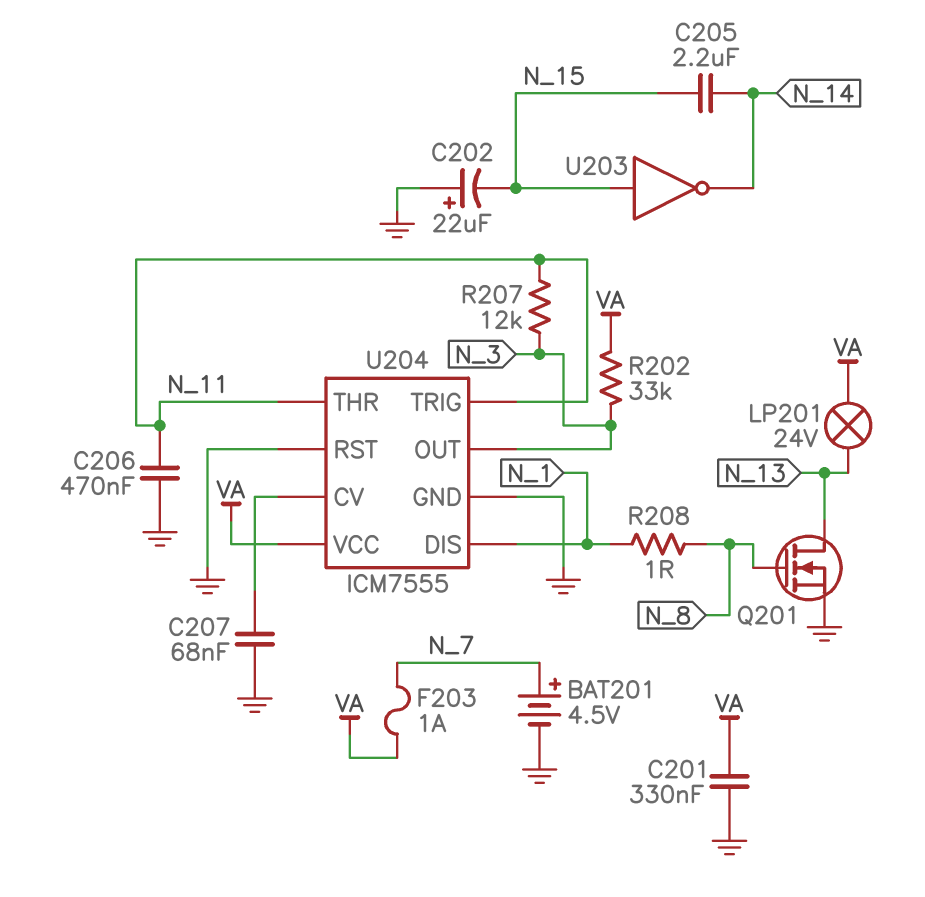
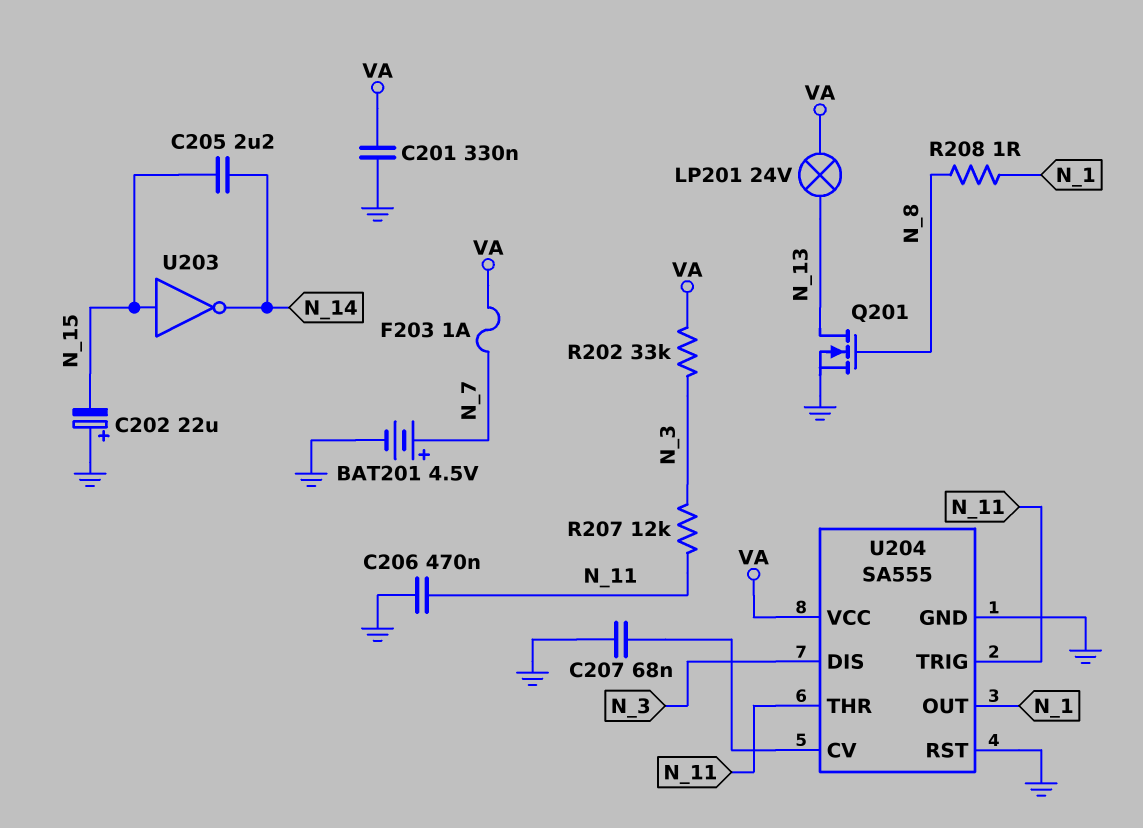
U204: ICM7555 -> SA555
U204 pin DIS: N_1 -> N_3
U204 pin OUT: N_3 -> N_1

